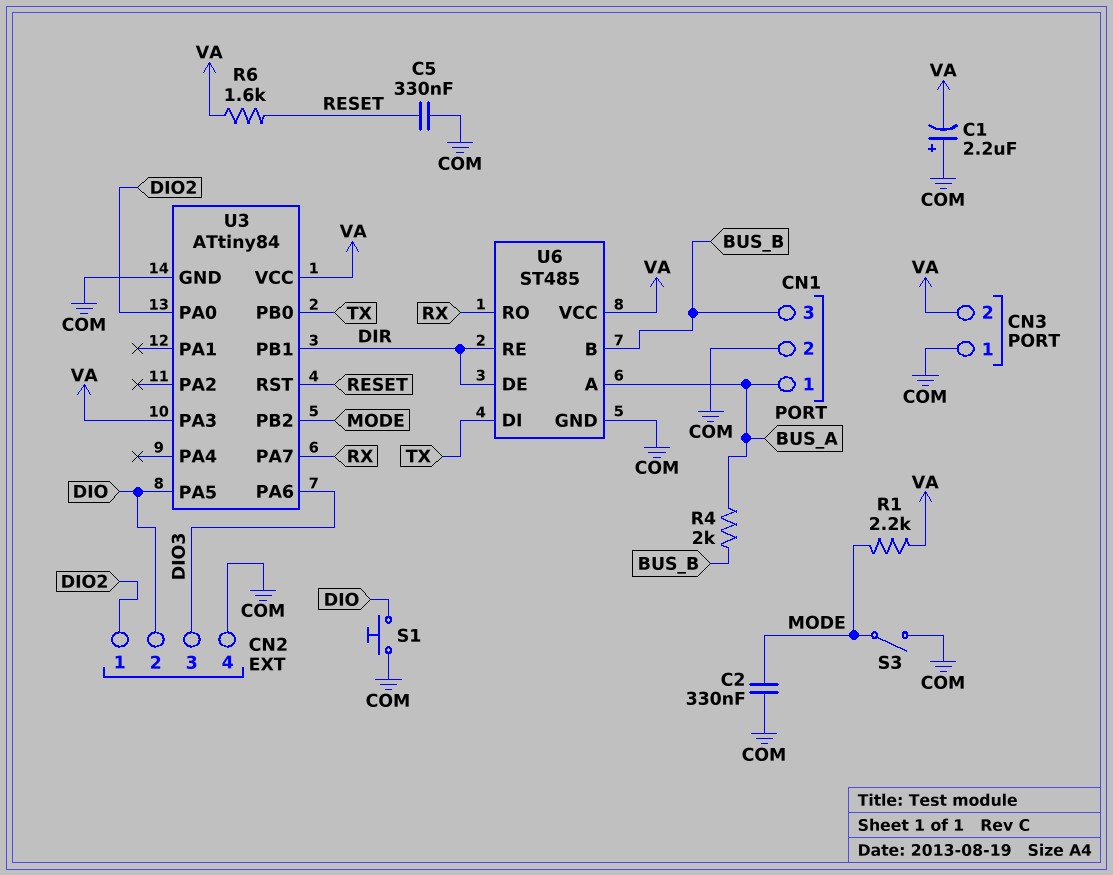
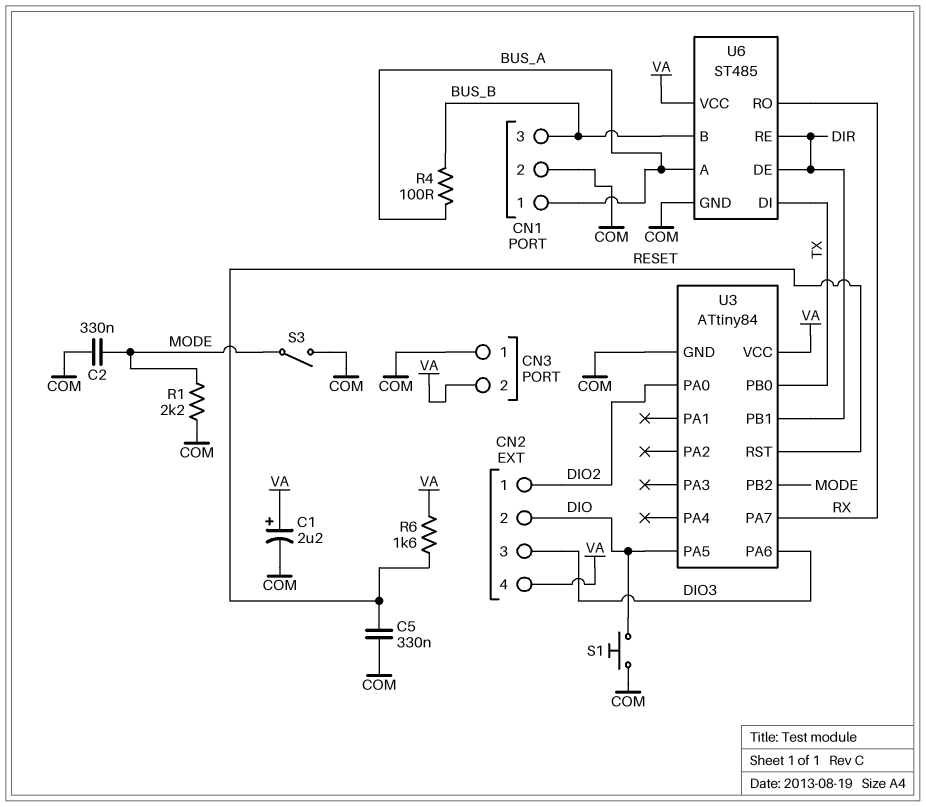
C1: 2.2uF (plus COM, minus VA) -> 2.2uF (plus VA, minus COM)
CN2 pin 4: COM -> VA
R1: 2.2k (MODE, VA) -> 2.2k (COM, MODE)
R4: 2k (BUS_A, BUS_B) -> 100 (BUS_A, BUS_B)
U3 pin PA3: VA -> none

